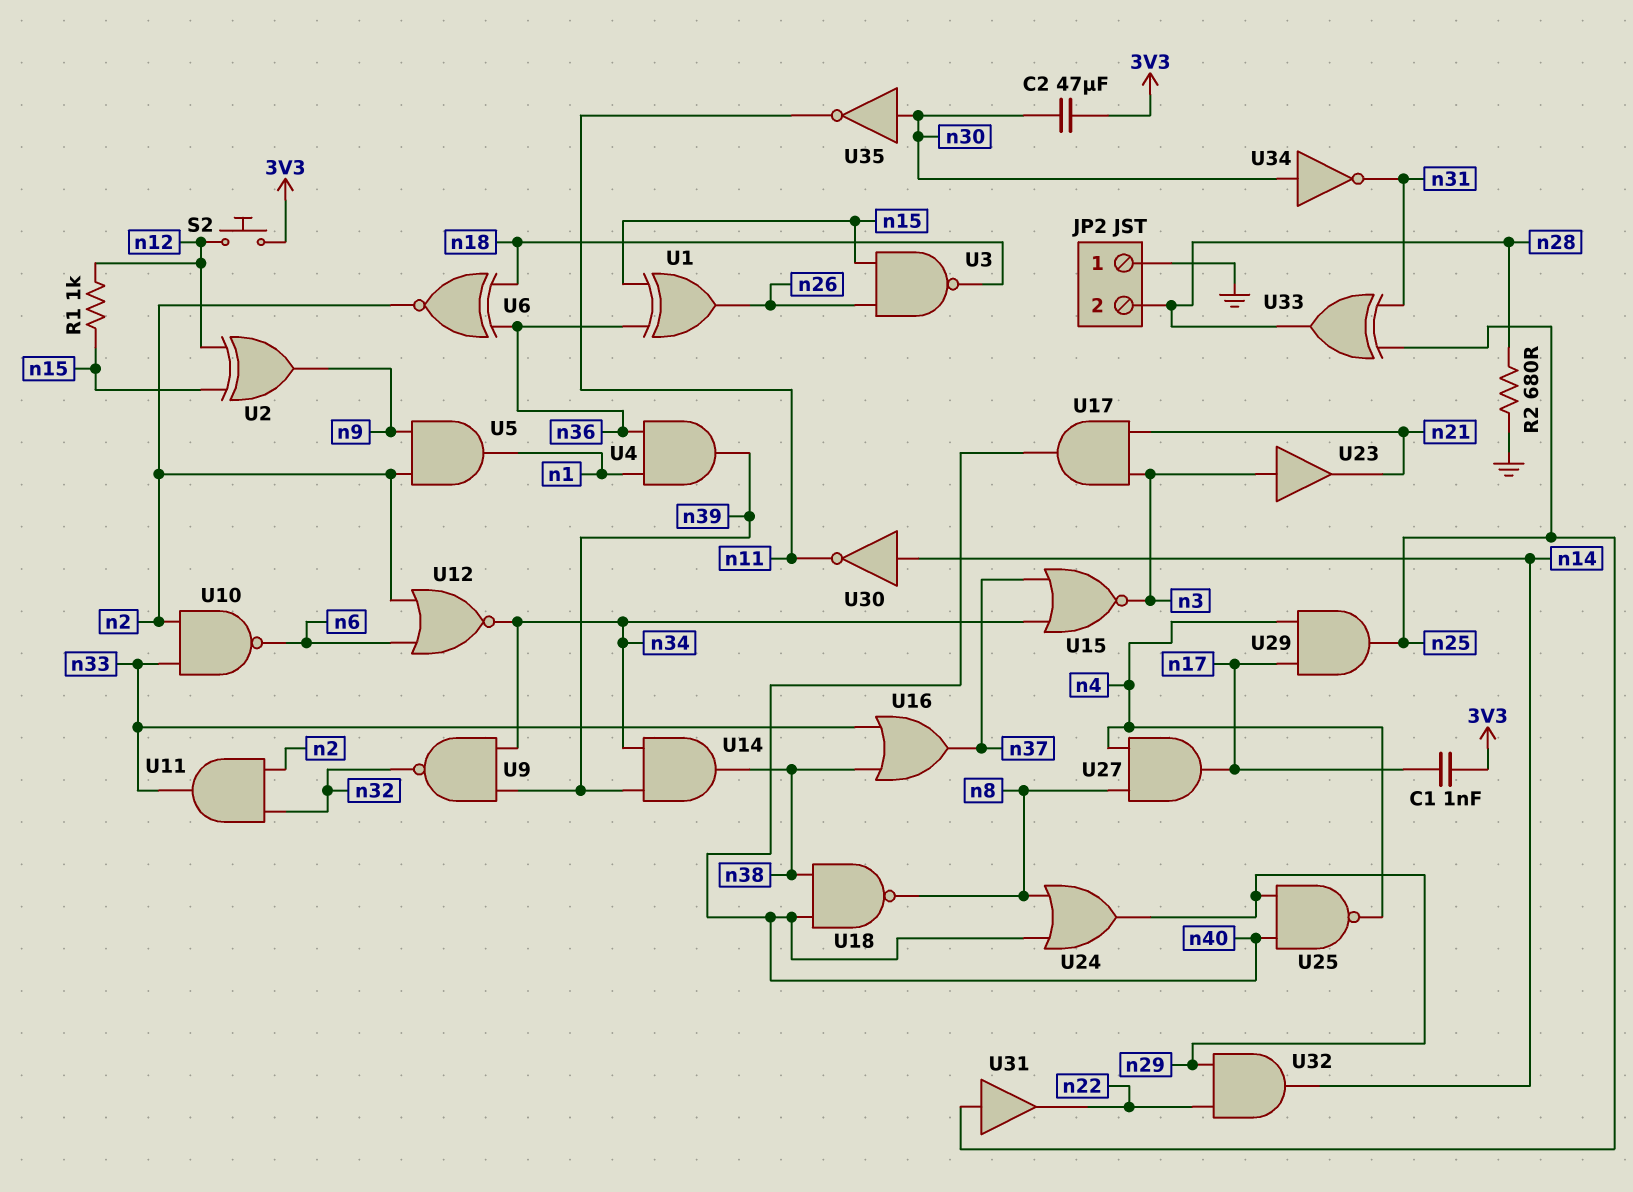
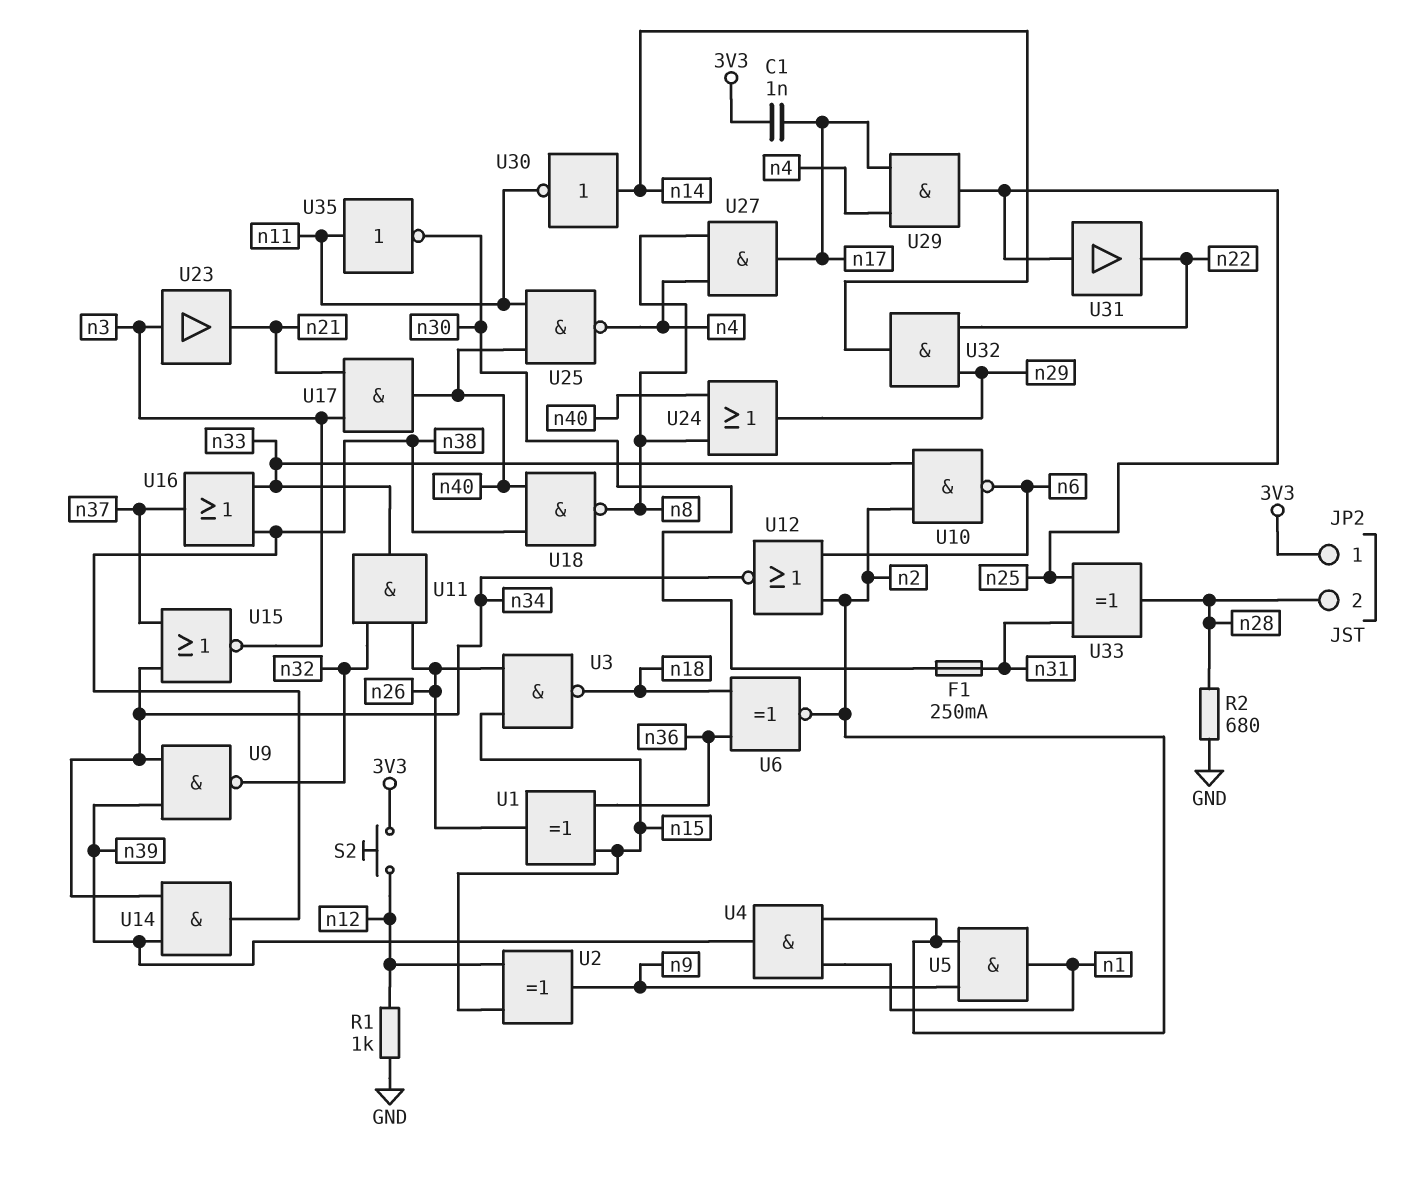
C2: 47uF (3V3, n30) -> none
F1: none -> 250mA (n30, n31)
JP2 pin 1: GND -> 3V3
R1: 1k (n12, n15) -> 1k (GND, n12)
U4: AND (in n1, in n36, out n39) -> AND (in n1, in n2, out n39)
U11: AND (in n2, in n32, out n33) -> AND (in n26, in n32, out n33)
U25: NAND (in n29, in n40, out n4) -> NAND (in n11, in n40, out n4)
U34: NOT (in n30, out n31) -> none
U35: NOT (in n30, out n11) -> NOT (in n11, out n30)

